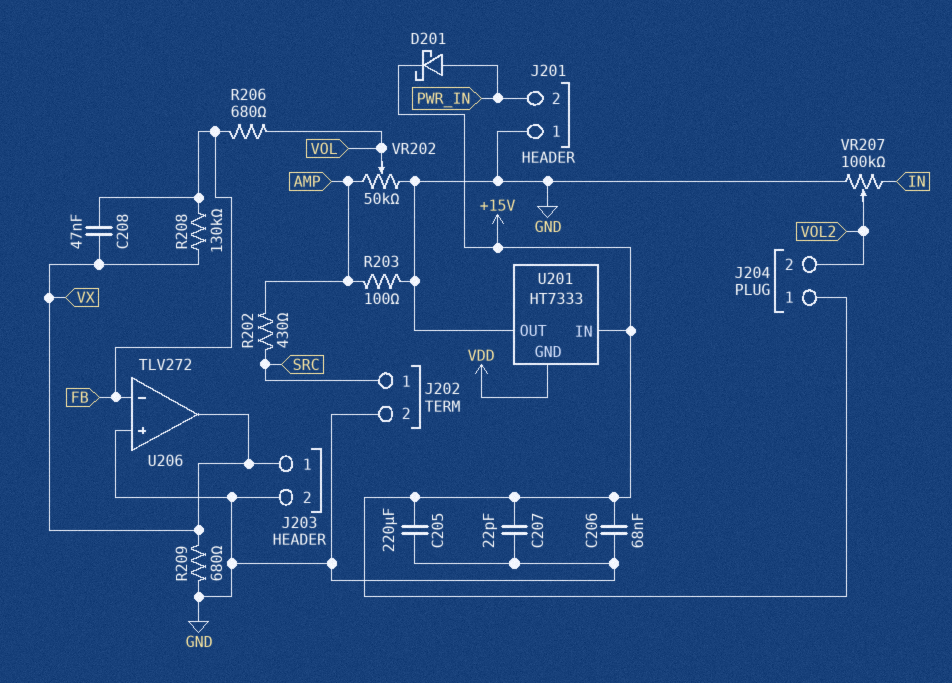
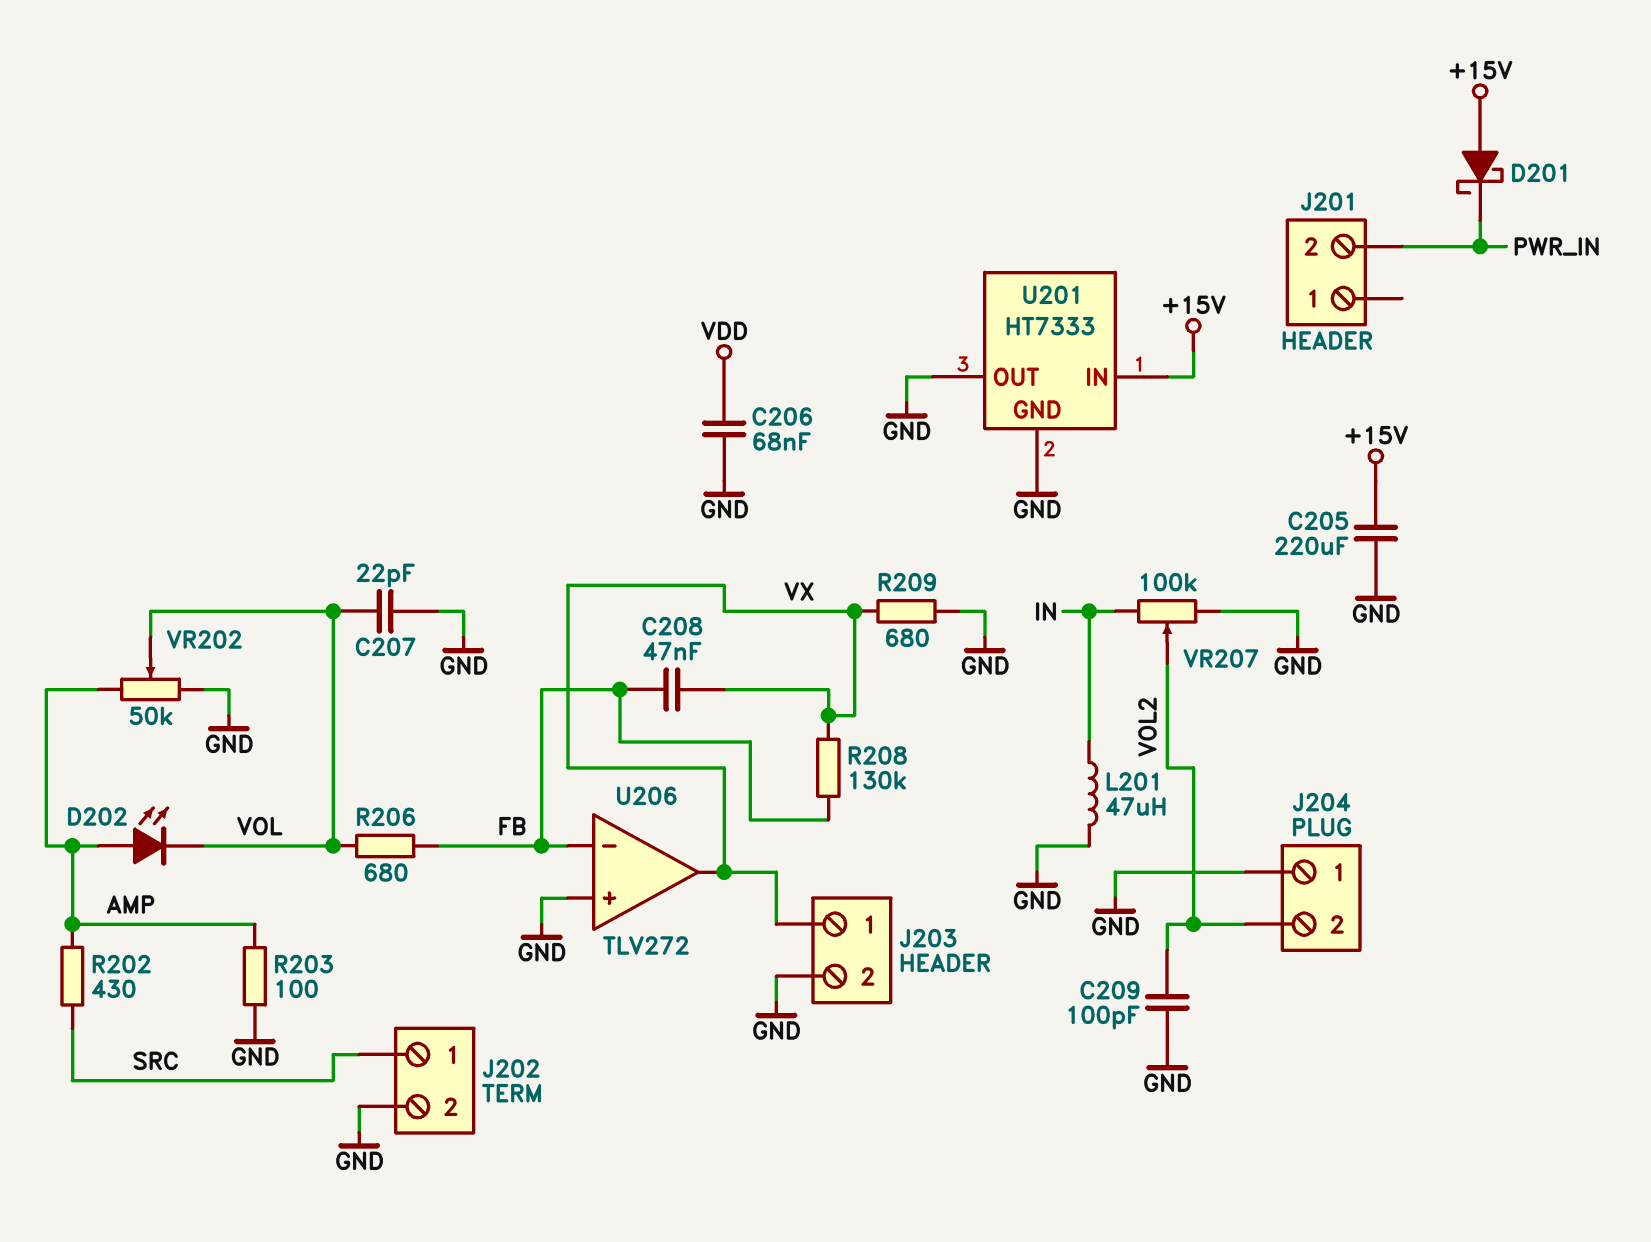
C206: 68nF (+15V, GND) -> 68nF (GND, VDD)
C207: 22pF (+15V, GND) -> 22pF (GND, VOL)
C209: none -> 100pF (GND, VOL2)
D201: schottky (A PWR_IN, K +15V) -> schottky (A +15V, K PWR_IN)
D202: none -> LED (A AMP, K VOL)
J201 pin 1: GND -> none
J204 pin 1: +15V -> GND
L201: none -> 47uH (GND, IN)
U201 pin GND: VDD -> GND

